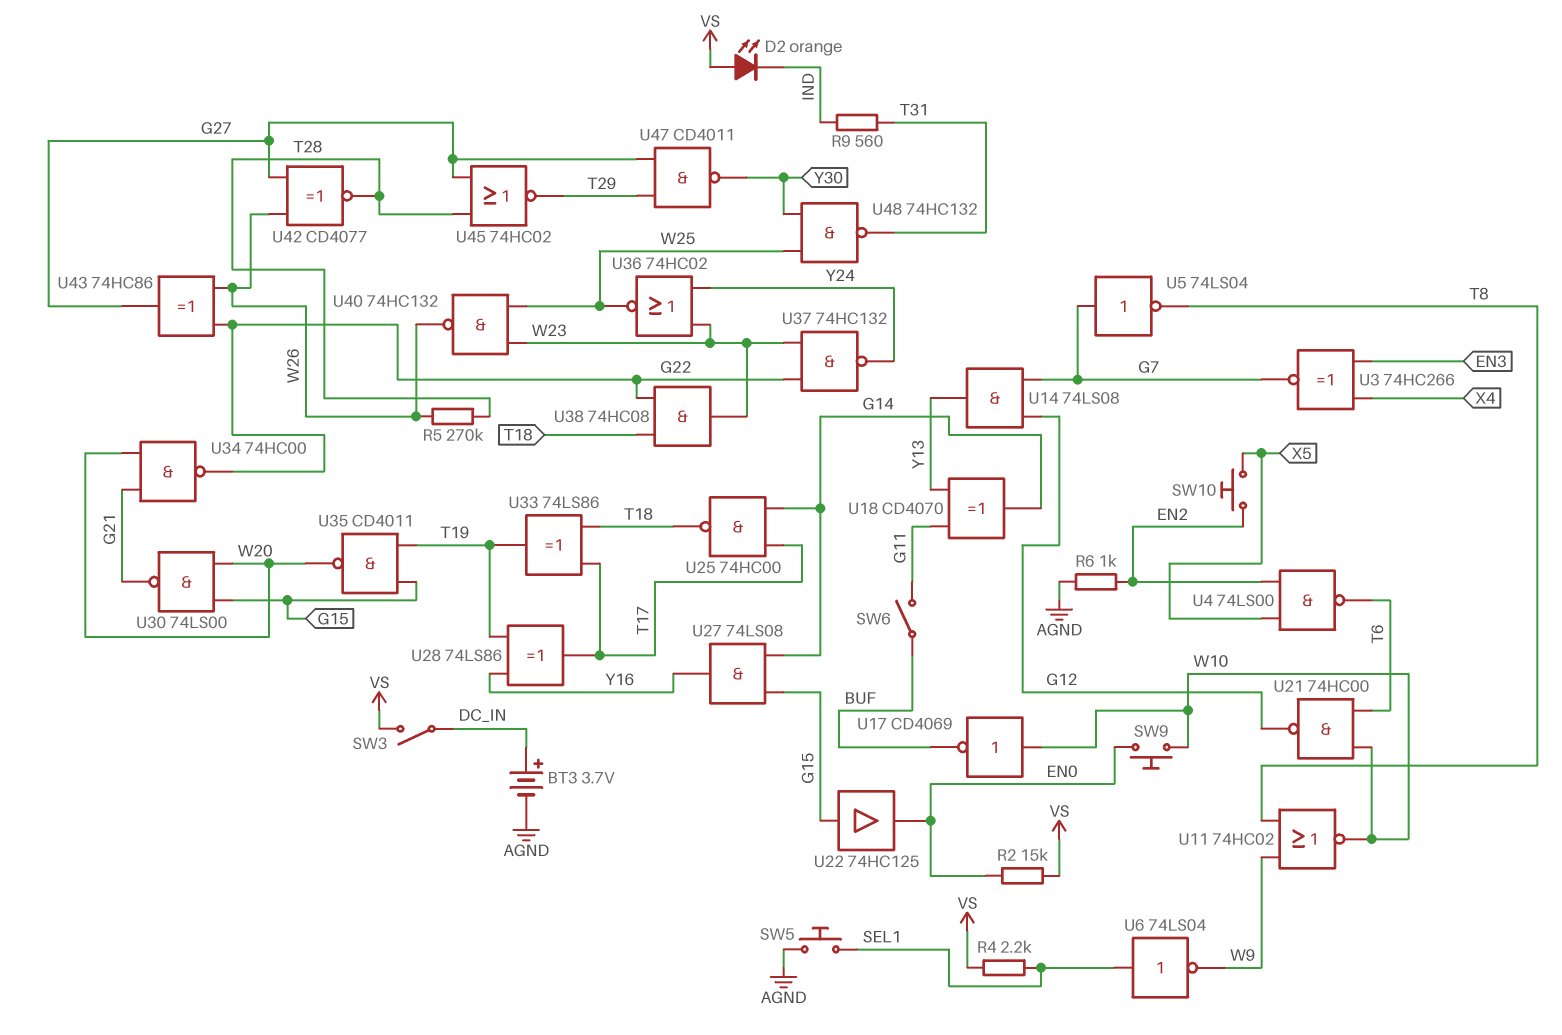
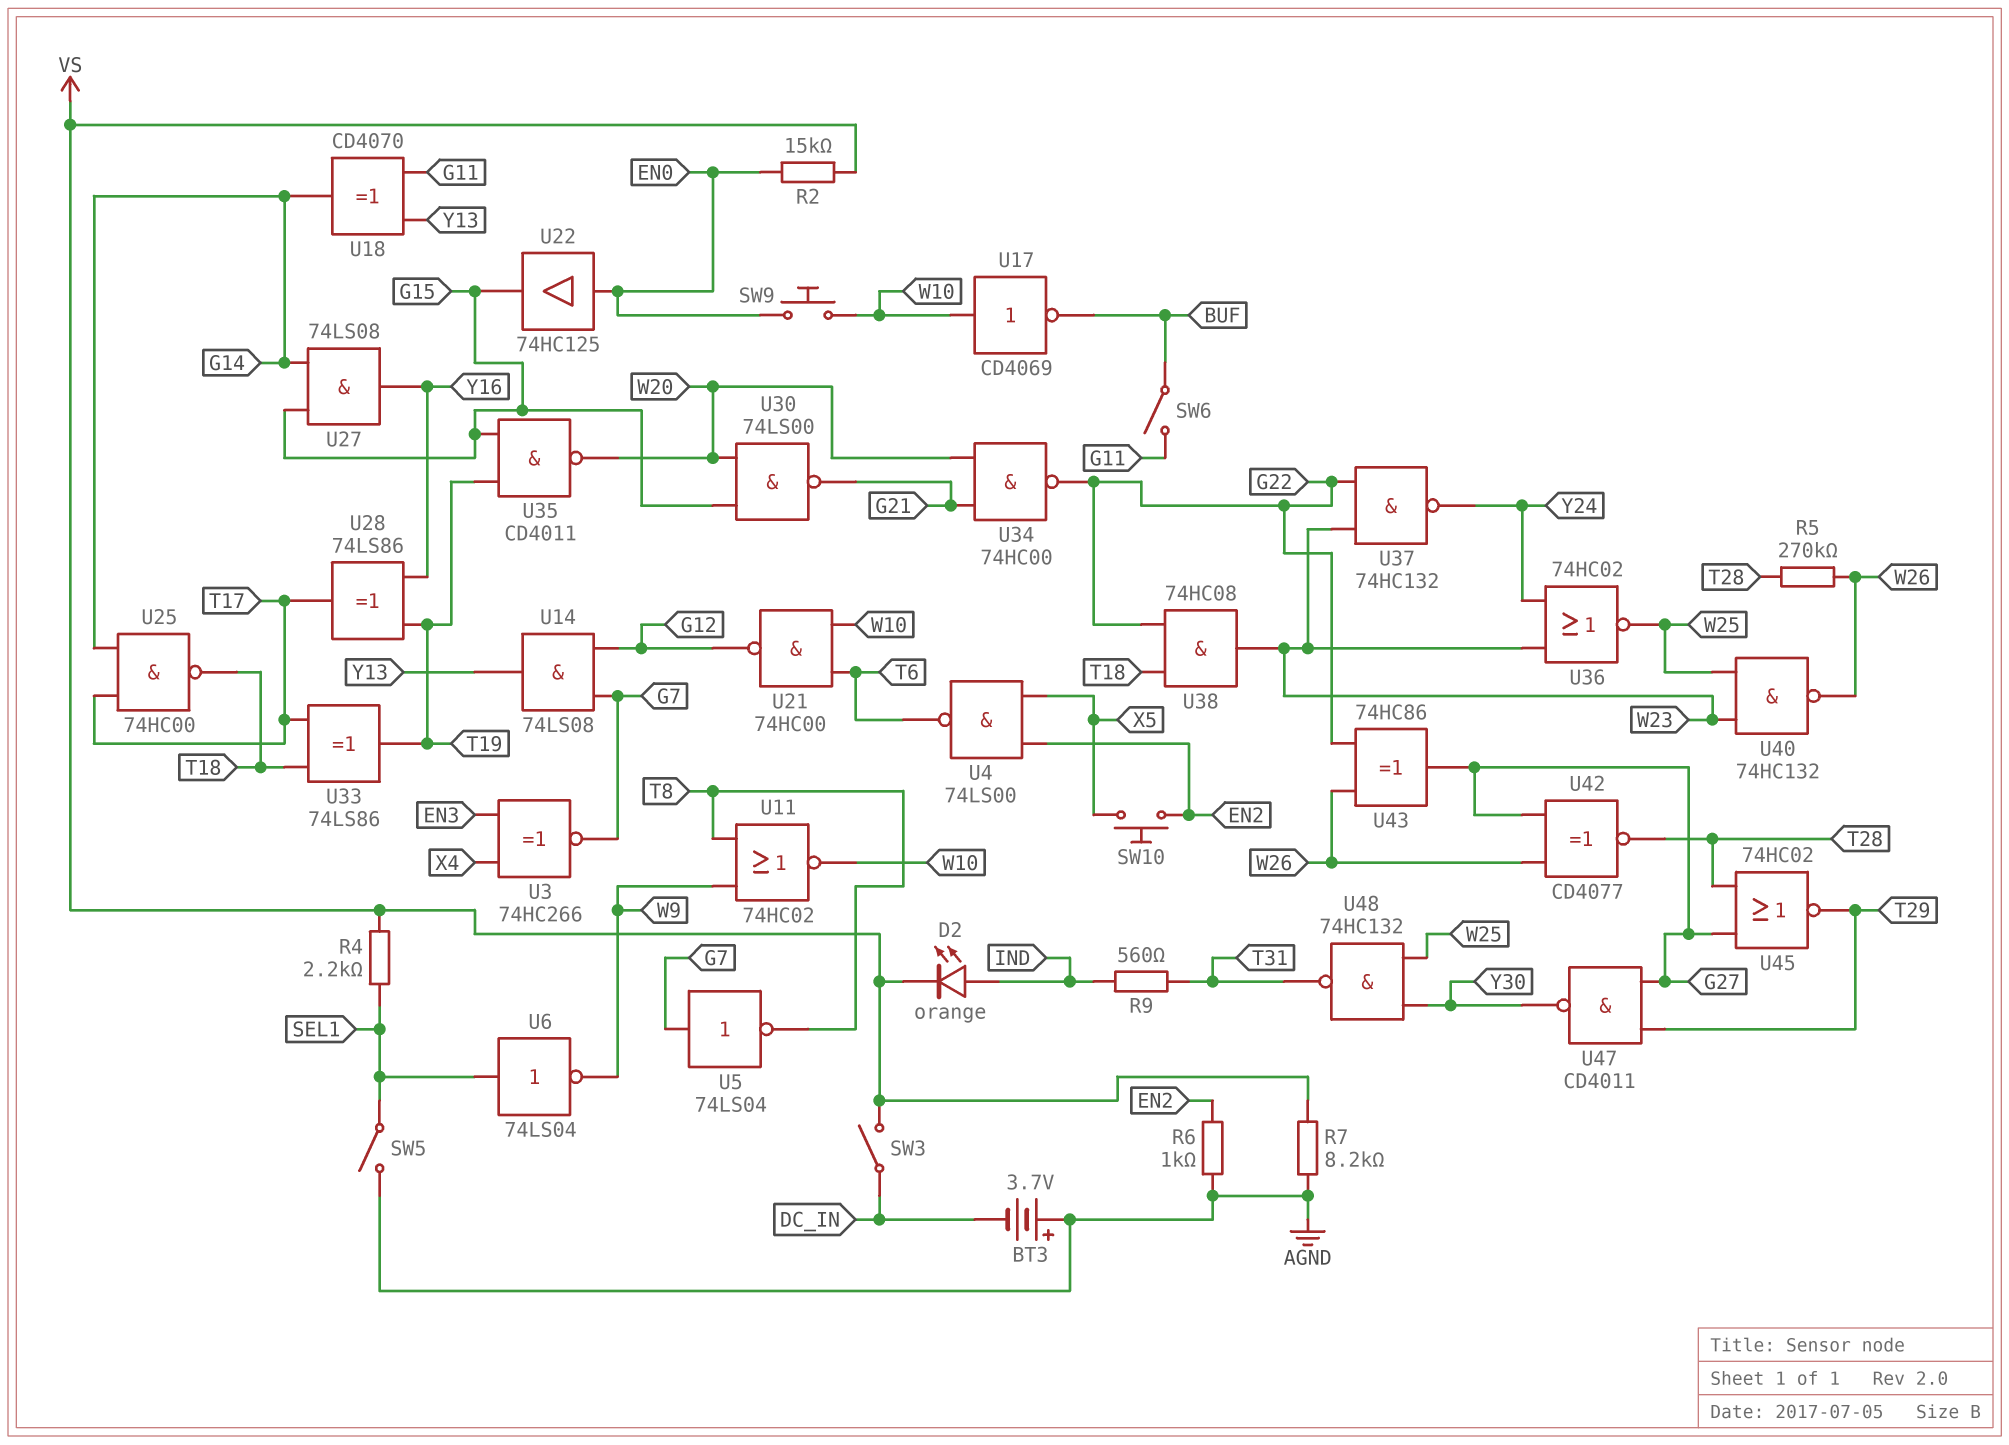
BT3: 3.7V (plus DC_IN, minus AGND) -> 3.7V (plus AGND, minus DC_IN)
D2: LED orange (A VS, K IND) -> LED orange (A IND, K VS)
R7: none -> 8.2k (AGND, VS)
SW5: button (AGND, SEL1) -> switch (AGND, SEL1)
U22: buffer 74HC125 (in G15, out EN0) -> buffer 74HC125 (in EN0, out G15)

